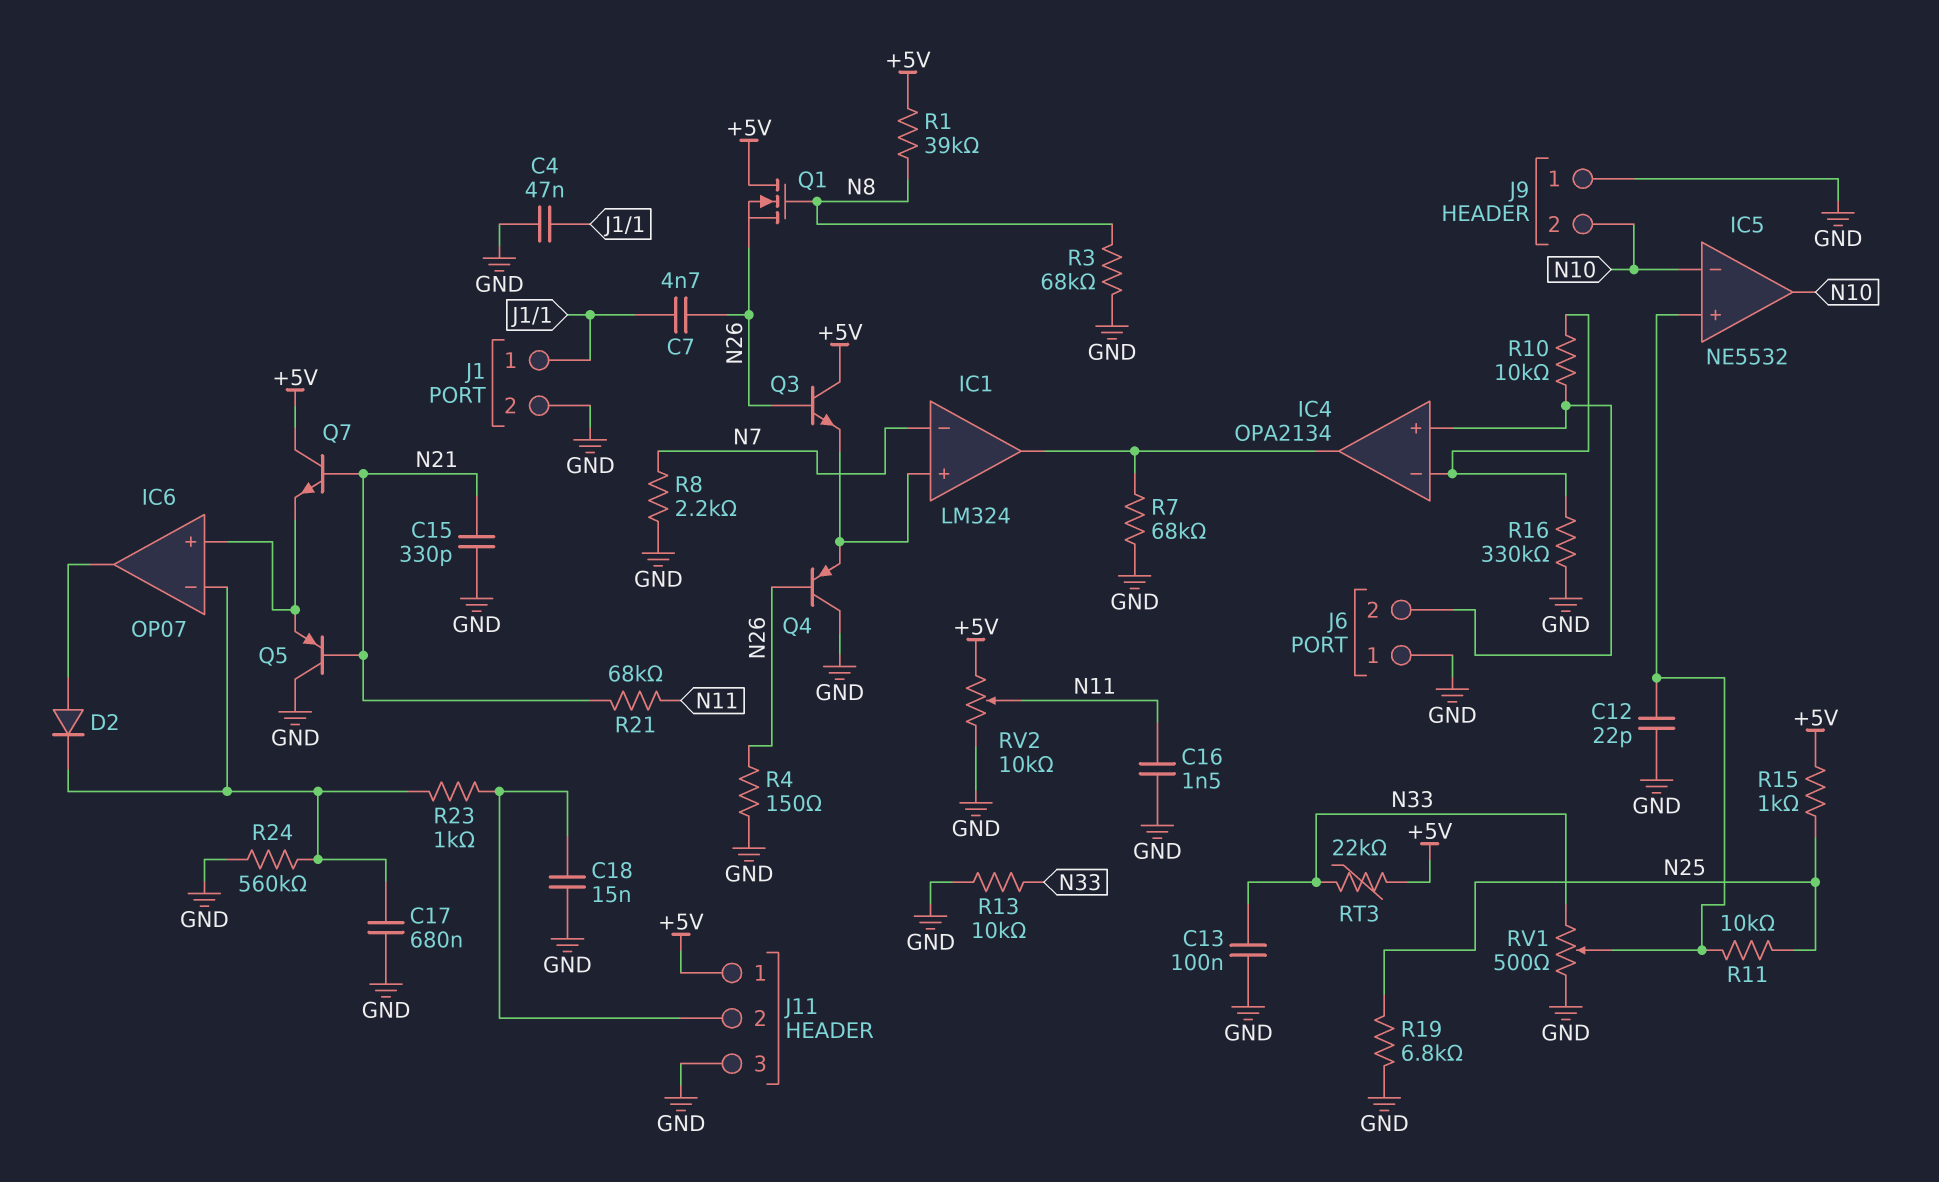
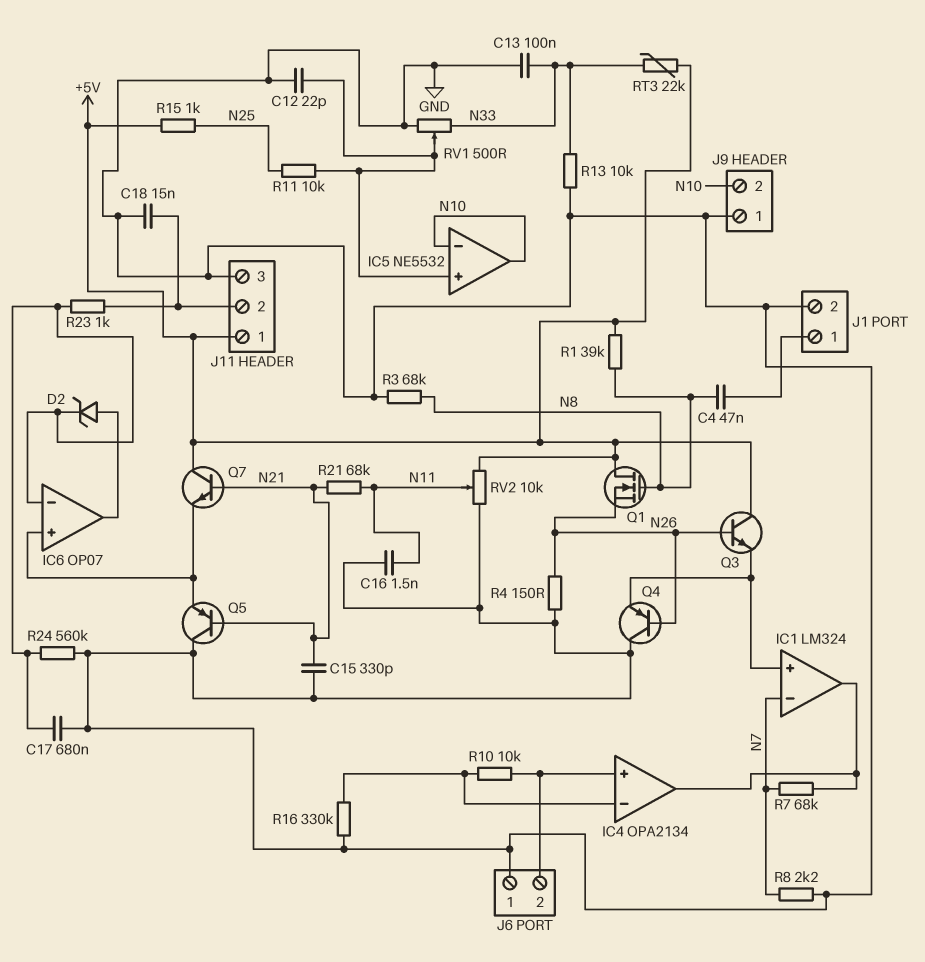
C4: 47nF (GND, J1/1) -> 47nF (J1/1, N8)
C7: 4.7nF (J1/1, N26) -> none
D2: diode (A IC6/out, K IC6/in-) -> zener (A IC6/out, K IC6/in-)
R7: 68k (GND, IC1/out) -> 68k (IC1/out, N7)
R19: 6.8k (GND, N25) -> none

